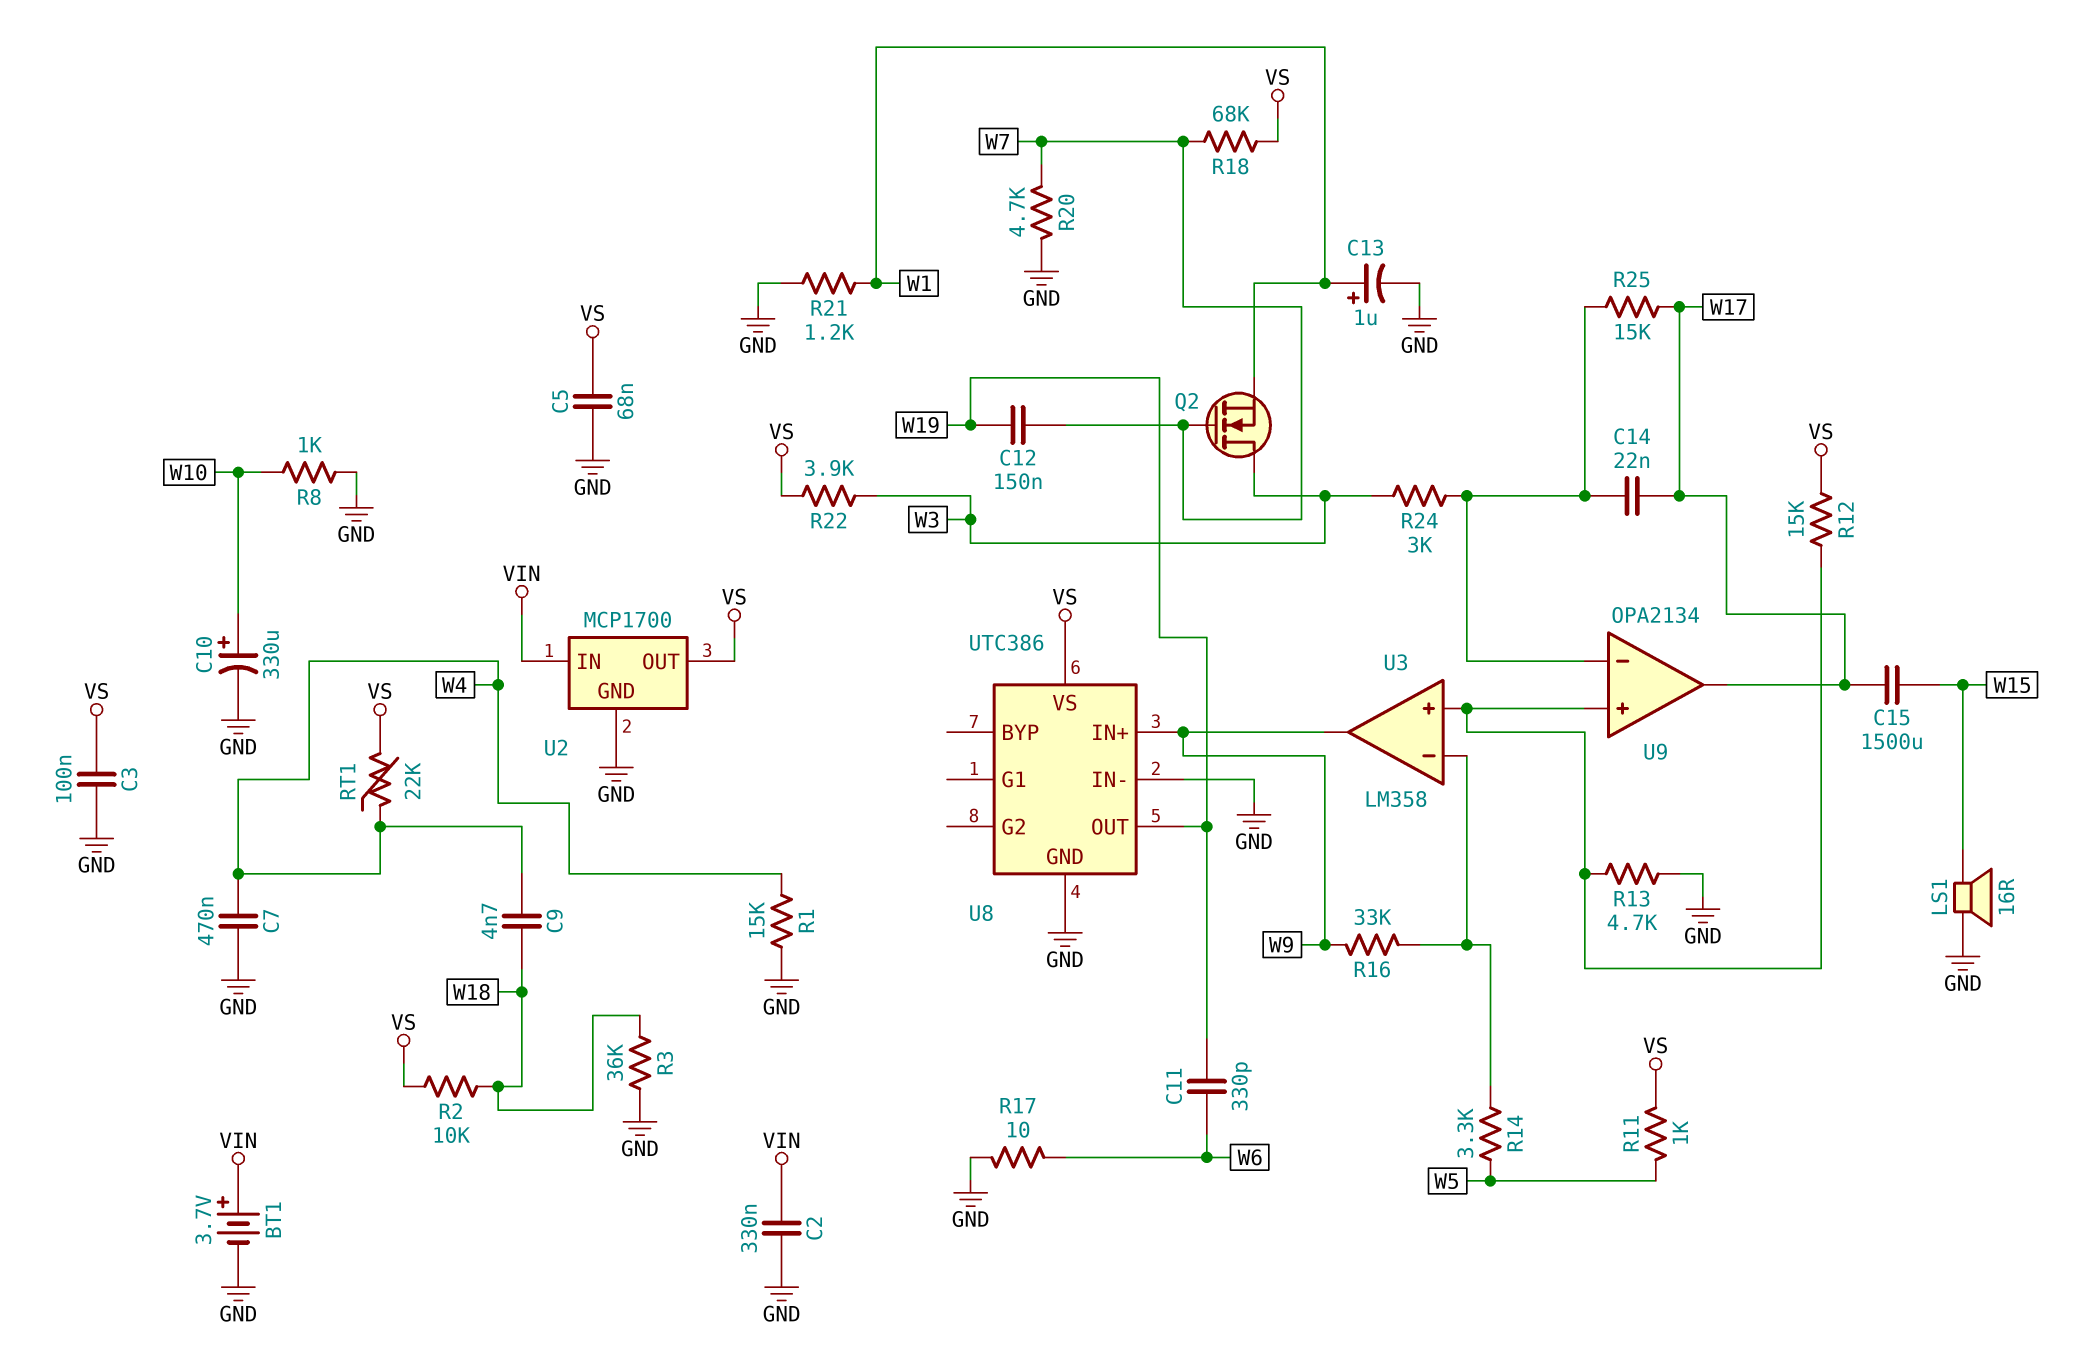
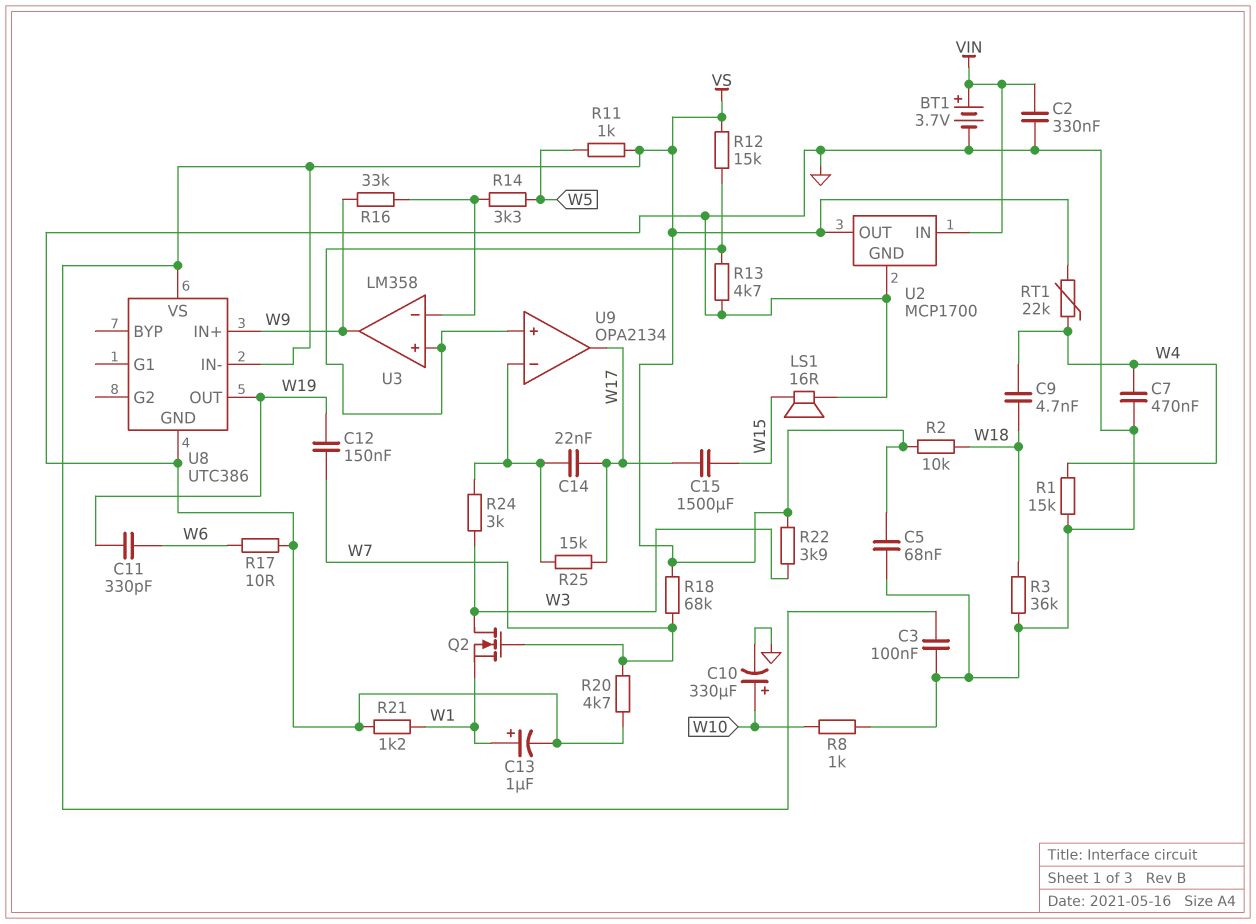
U8 pin IN-: GND -> VS

